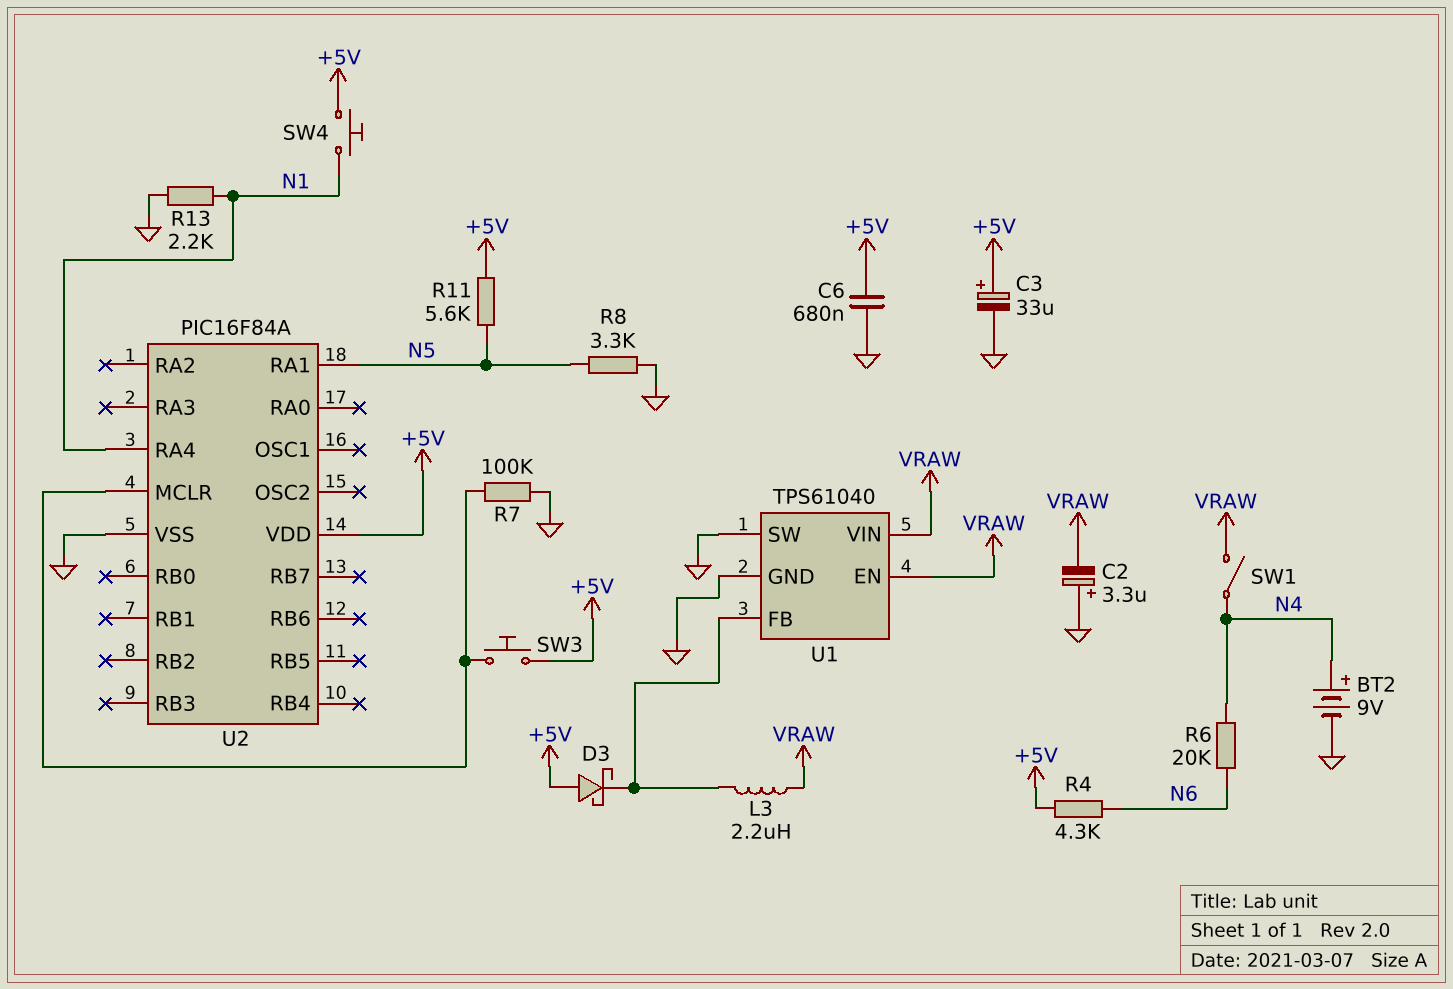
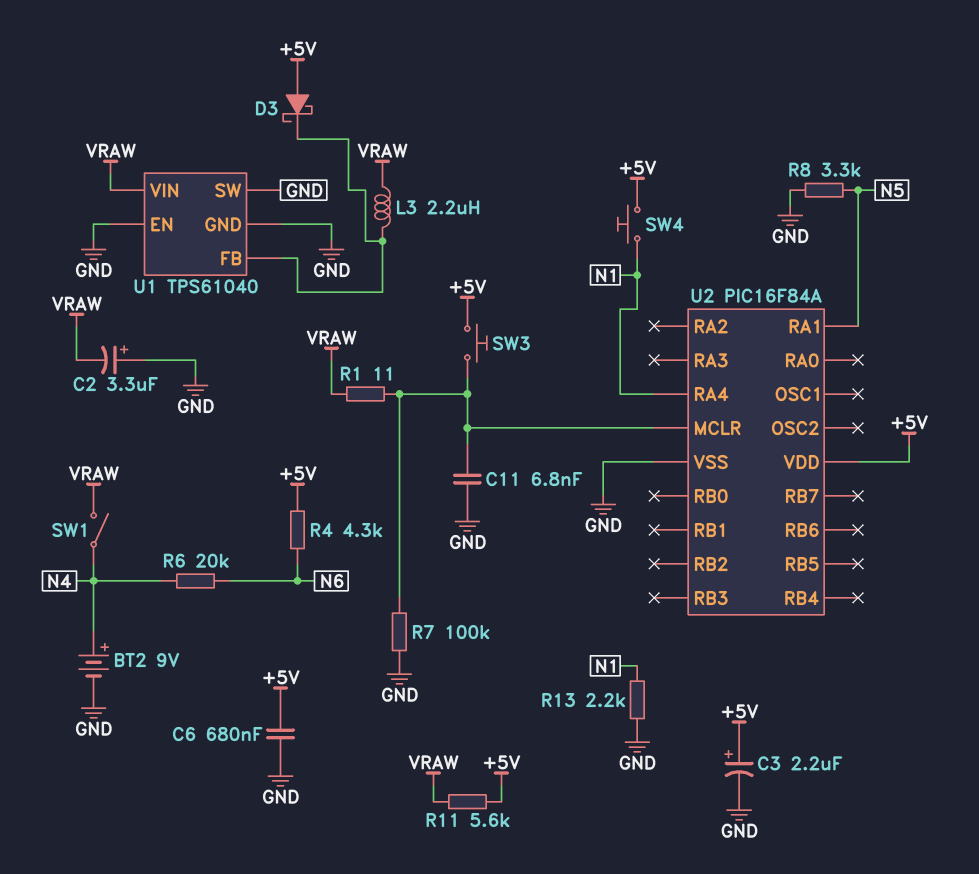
C3: 33uF (plus +5V, minus GND) -> 2.2uF (plus +5V, minus GND)
C11: none -> 6.8nF (GND, U2/MCLR)
R1: none -> 11 (U2/MCLR, VRAW)
R11: 5.6k (+5V, N5) -> 5.6k (+5V, VRAW)
U1 pin EN: VRAW -> GND

